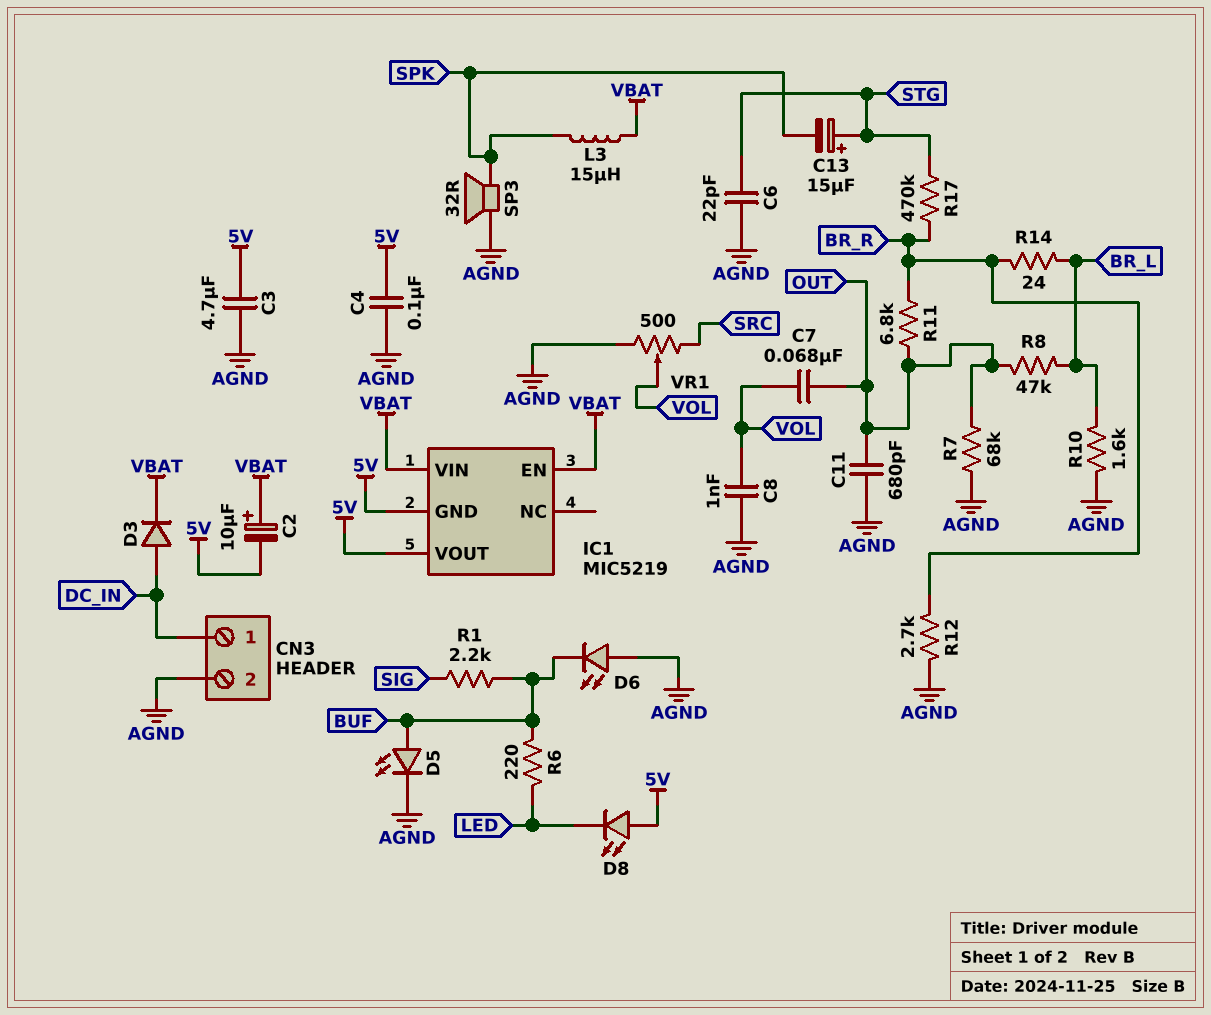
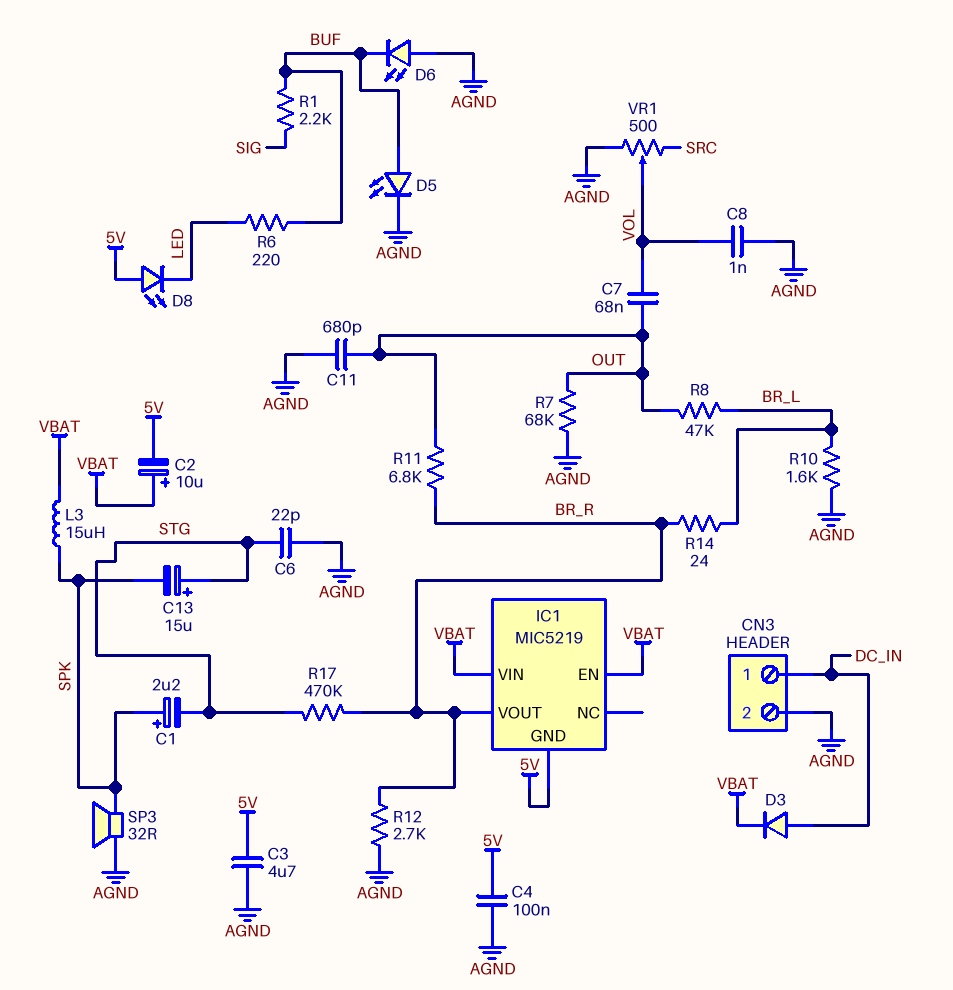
C1: none -> 2.2uF (plus SPK, minus STG)
IC1 pin VOUT: 5V -> BR_R

